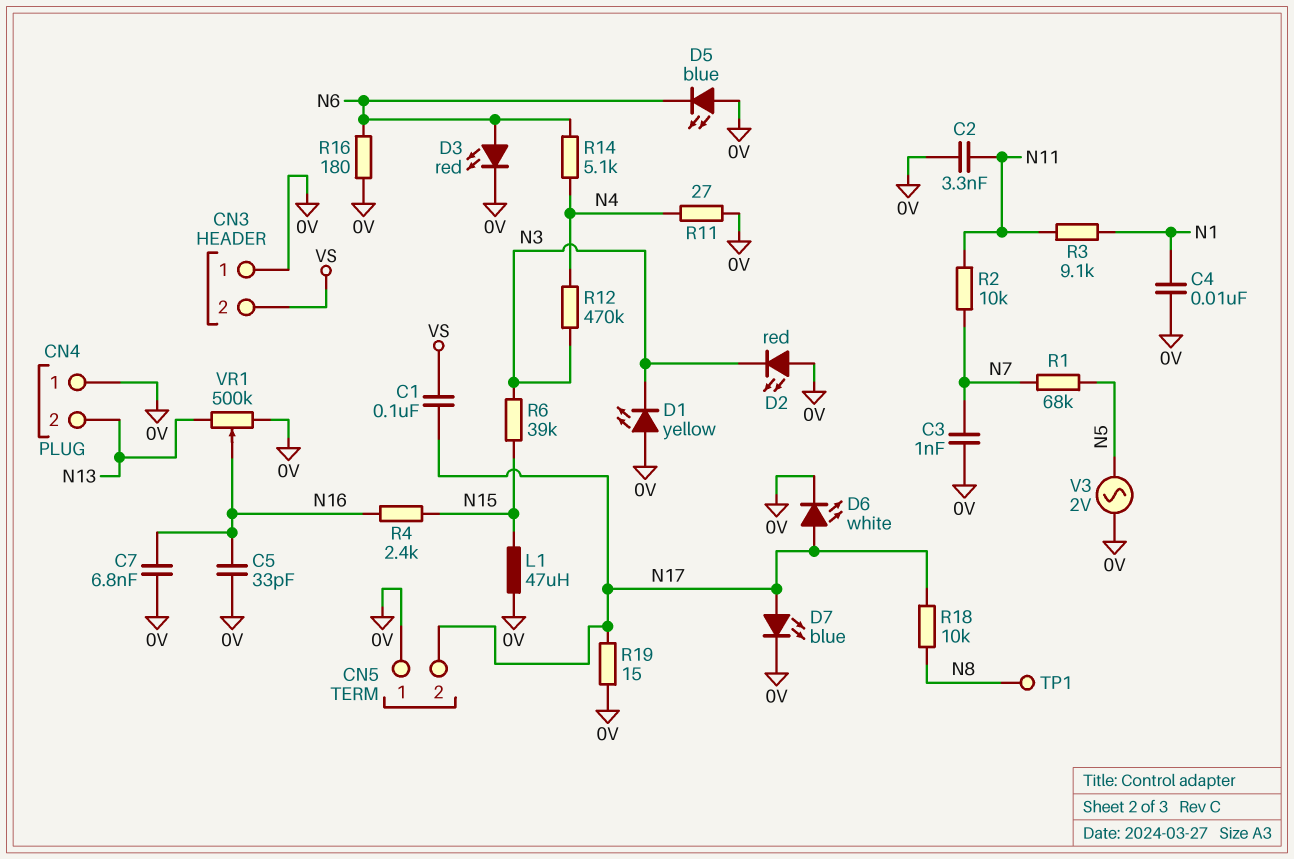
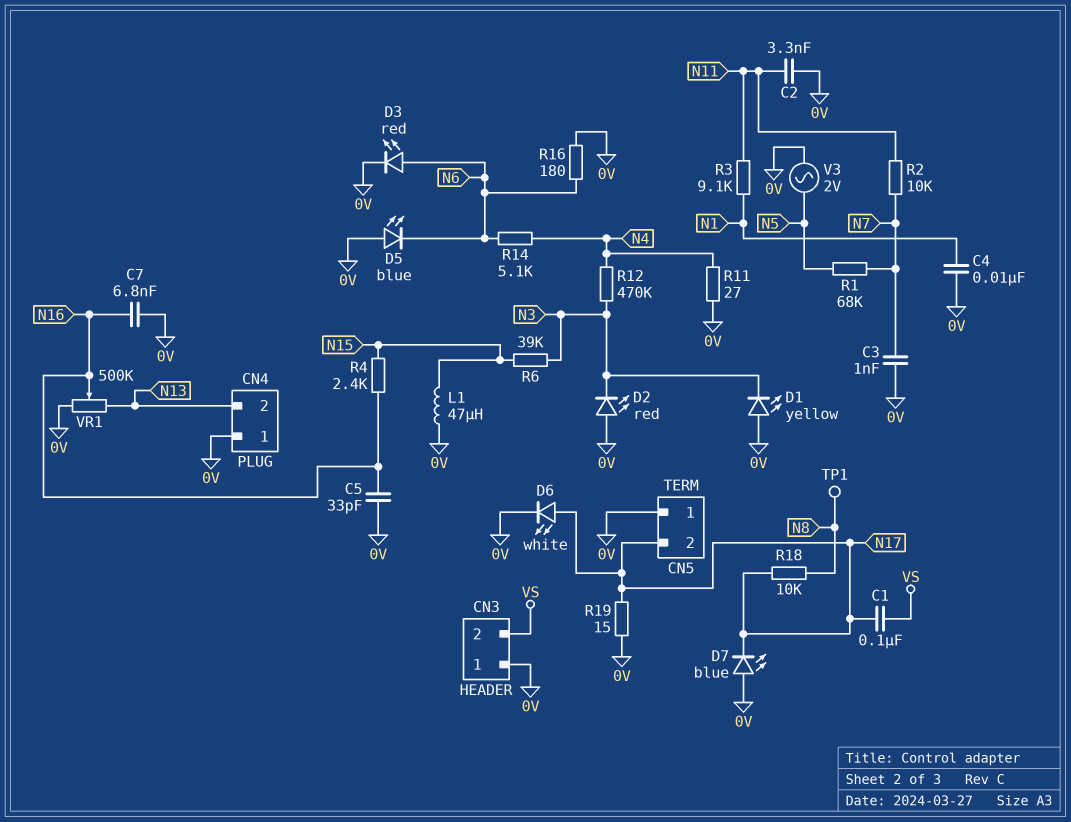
D7: LED blue (A N17, K 0V) -> LED blue (A 0V, K N17)

